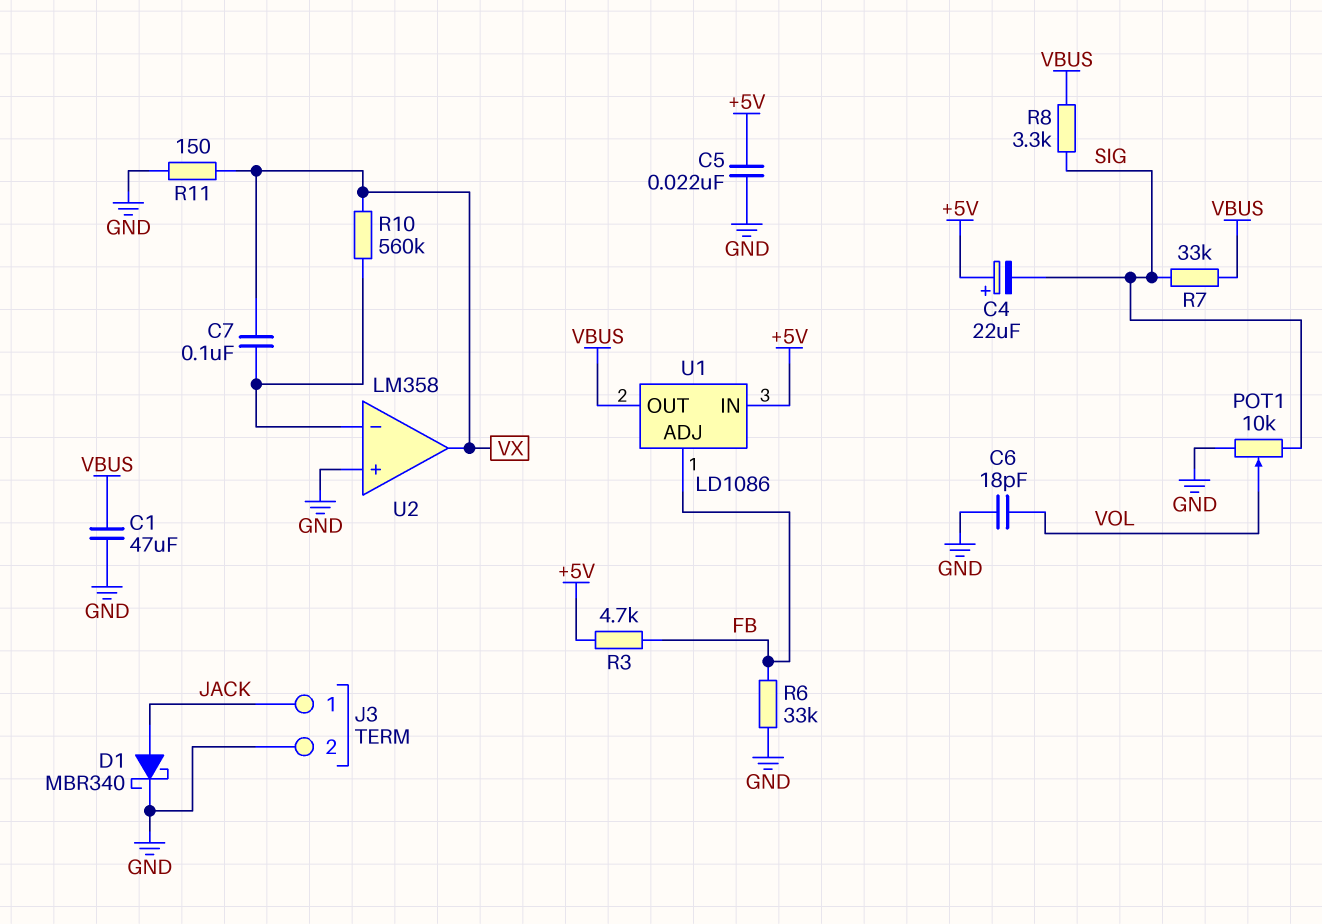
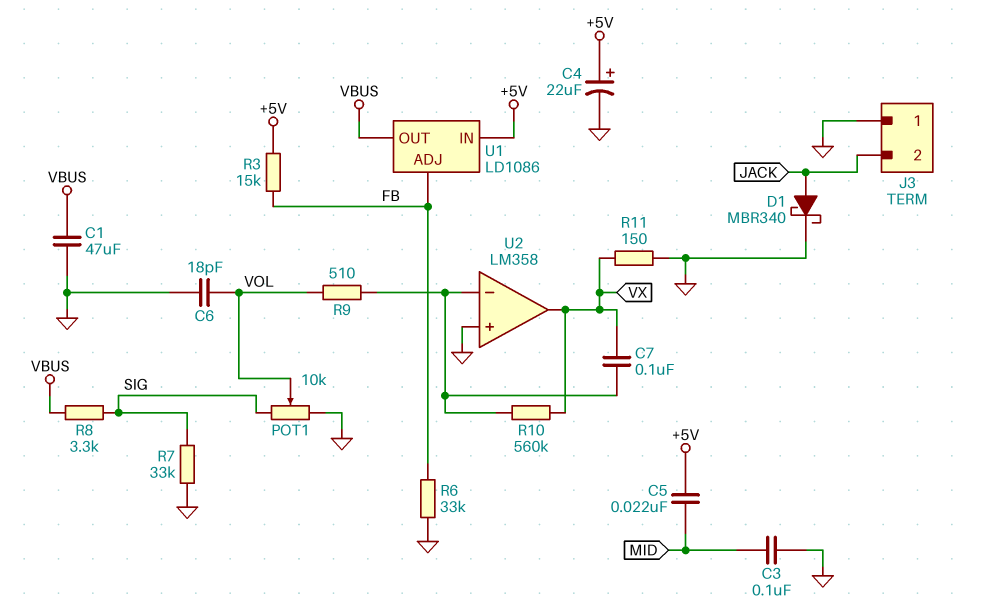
C3: none -> 100nF (GND, MID)
C4: 22uF (plus +5V, minus SIG) -> 22uF (plus +5V, minus GND)
C5: 22nF (+5V, GND) -> 22nF (+5V, MID)
J3 pin 1: JACK -> GND
J3 pin 2: GND -> JACK
R3: 4.7k (+5V, FB) -> 15k (+5V, FB)
R7: 33k (SIG, VBUS) -> 33k (GND, SIG)
R9: none -> 510 (U2/in-, VOL)

